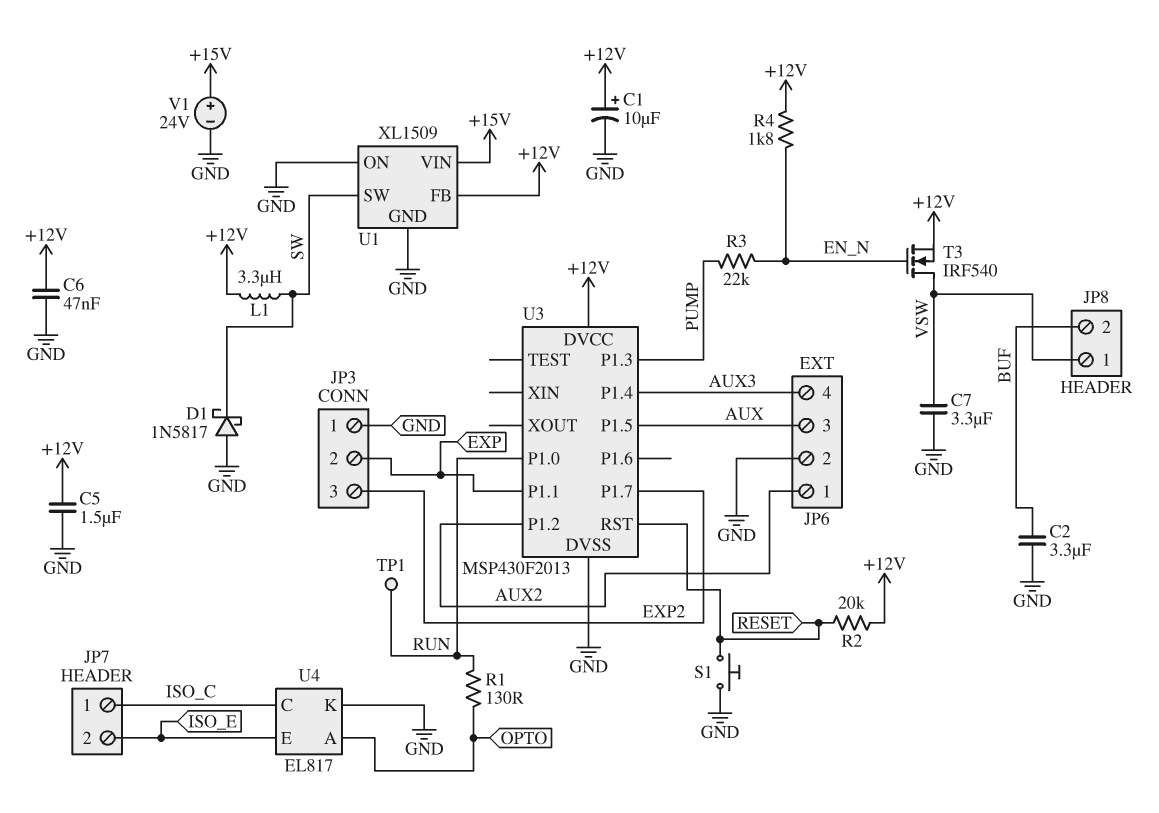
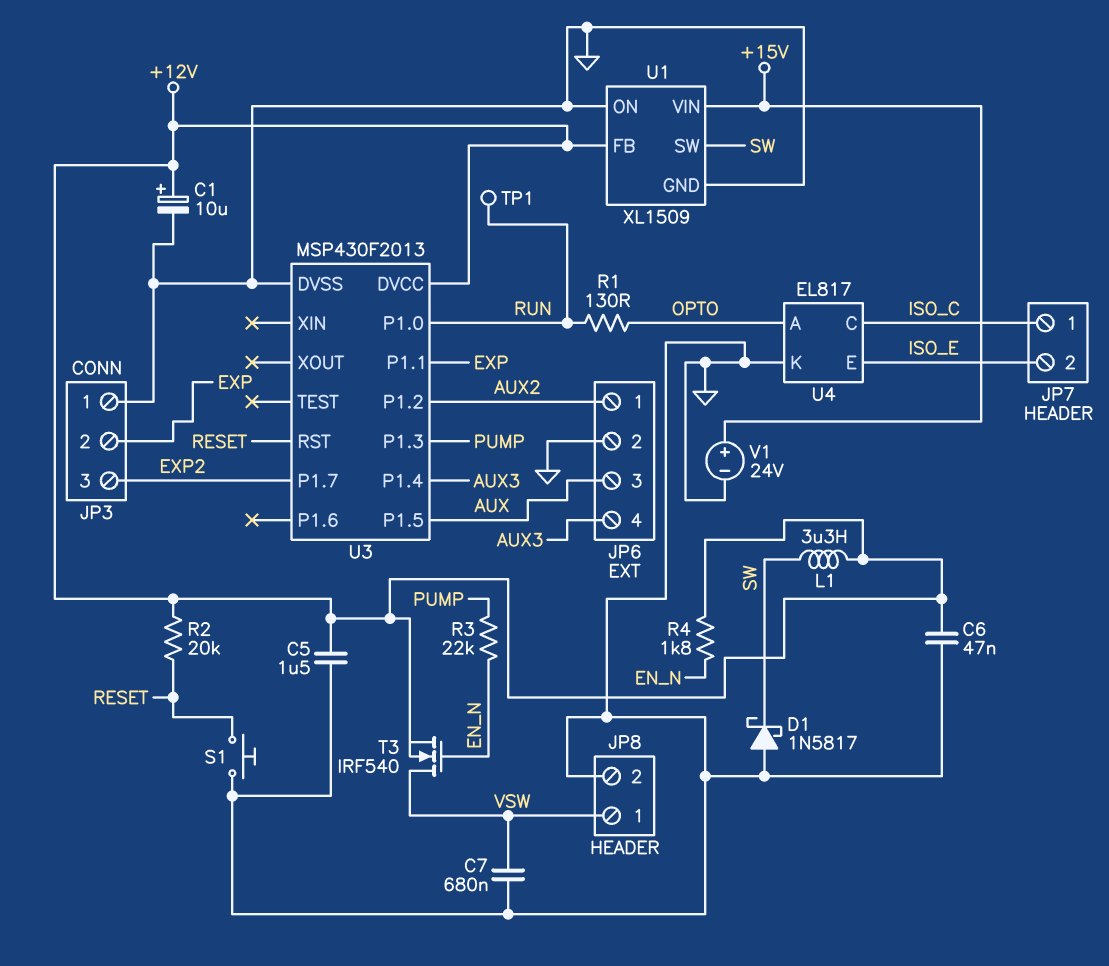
C2: 3.3uF (BUF, GND) -> none
C7: 3.3uF (GND, VSW) -> 680nF (GND, VSW)
JP8 pin 2: BUF -> GND

